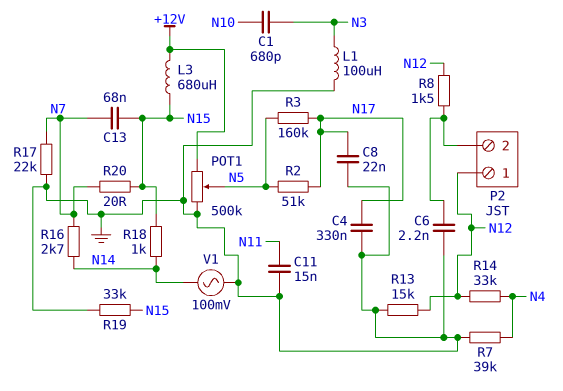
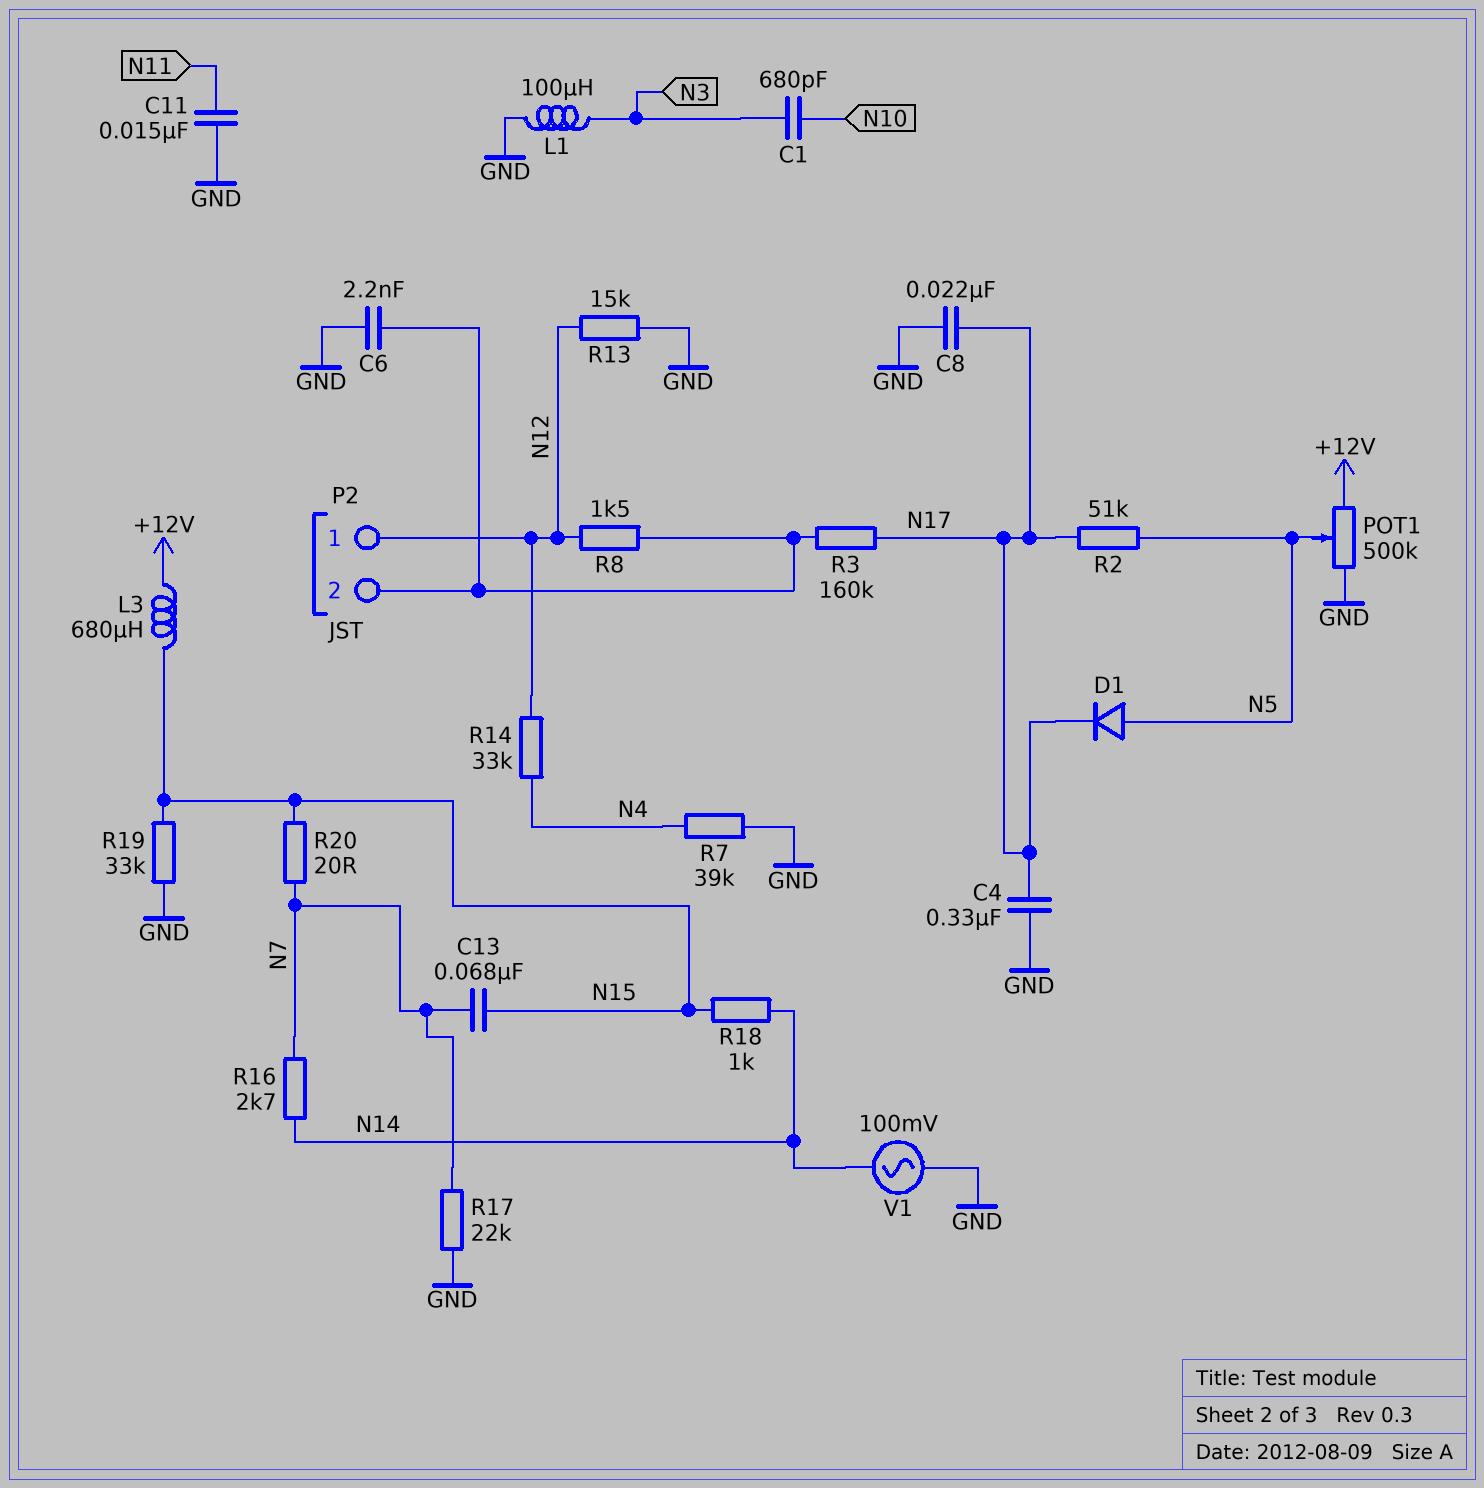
D1: none -> diode (A N5, K N17)
R3: 160k (N5, N17) -> 160k (N17, P2/2)

